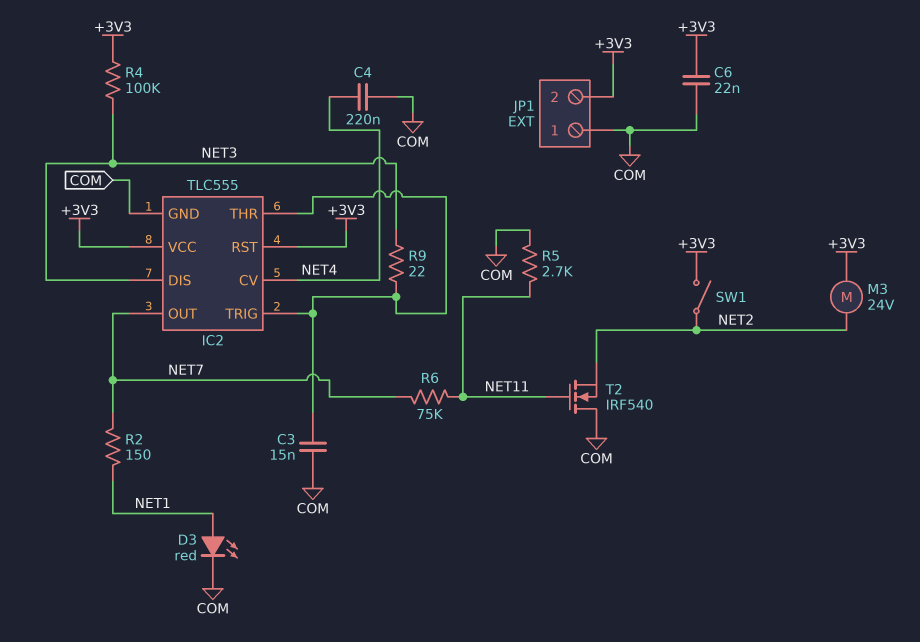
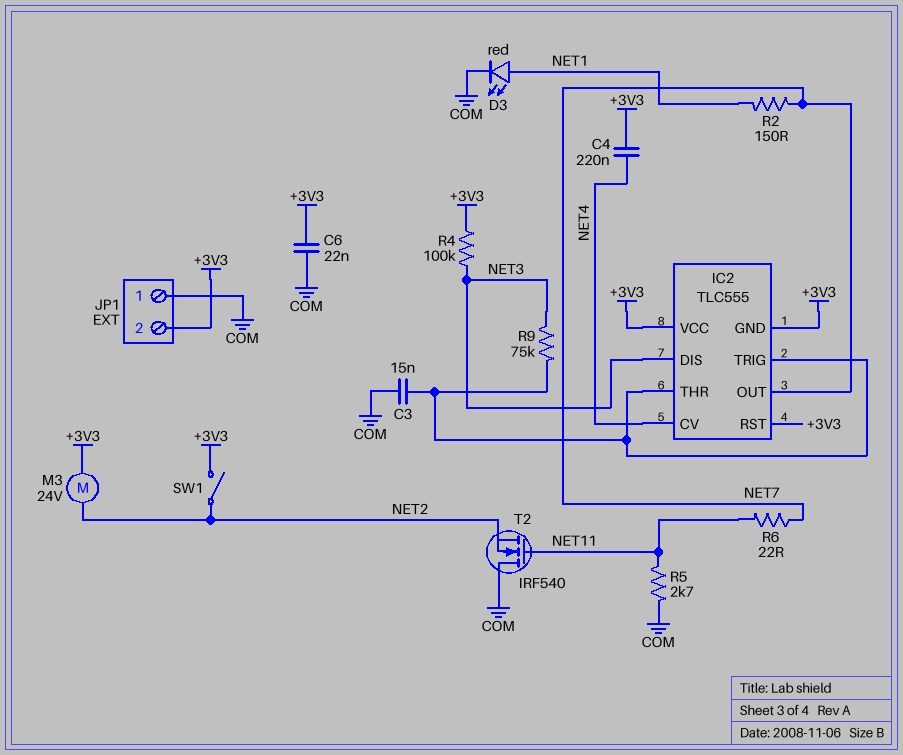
C4: 220nF (COM, NET4) -> 220nF (+3V3, NET4)
IC2 pin GND: COM -> +3V3
R6: 75k (NET7, NET11) -> 22 (NET7, NET11)
R9: 22 (IC2/THR, NET3) -> 75k (IC2/THR, NET3)

